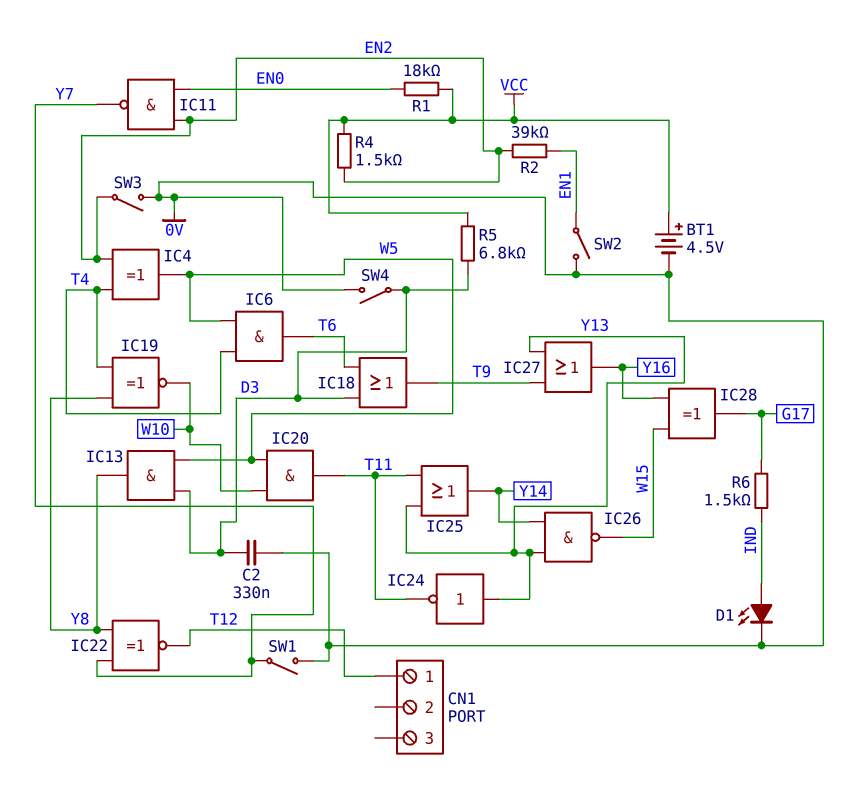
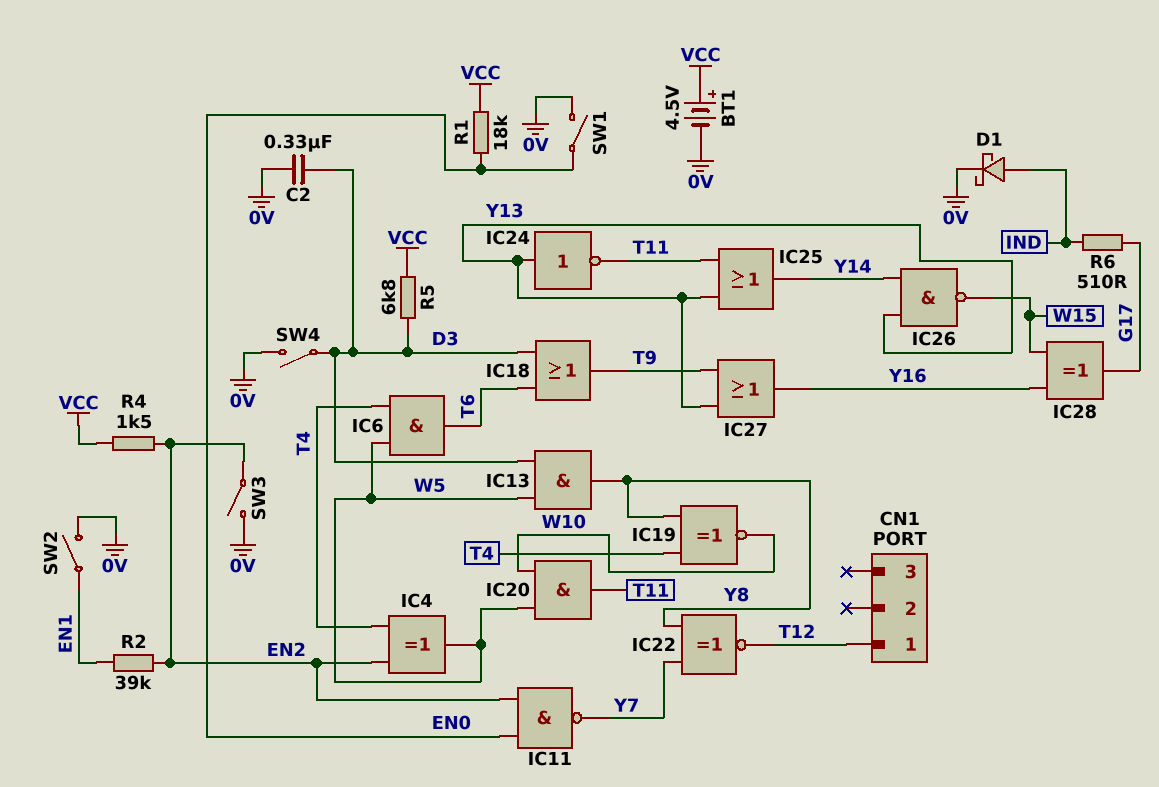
D1: LED (A IND, K 0V) -> schottky (A IND, K 0V)
R6: 1.5k (G17, IND) -> 510 (G17, IND)
SW1: switch (0V, Y7) -> switch (0V, EN0)

